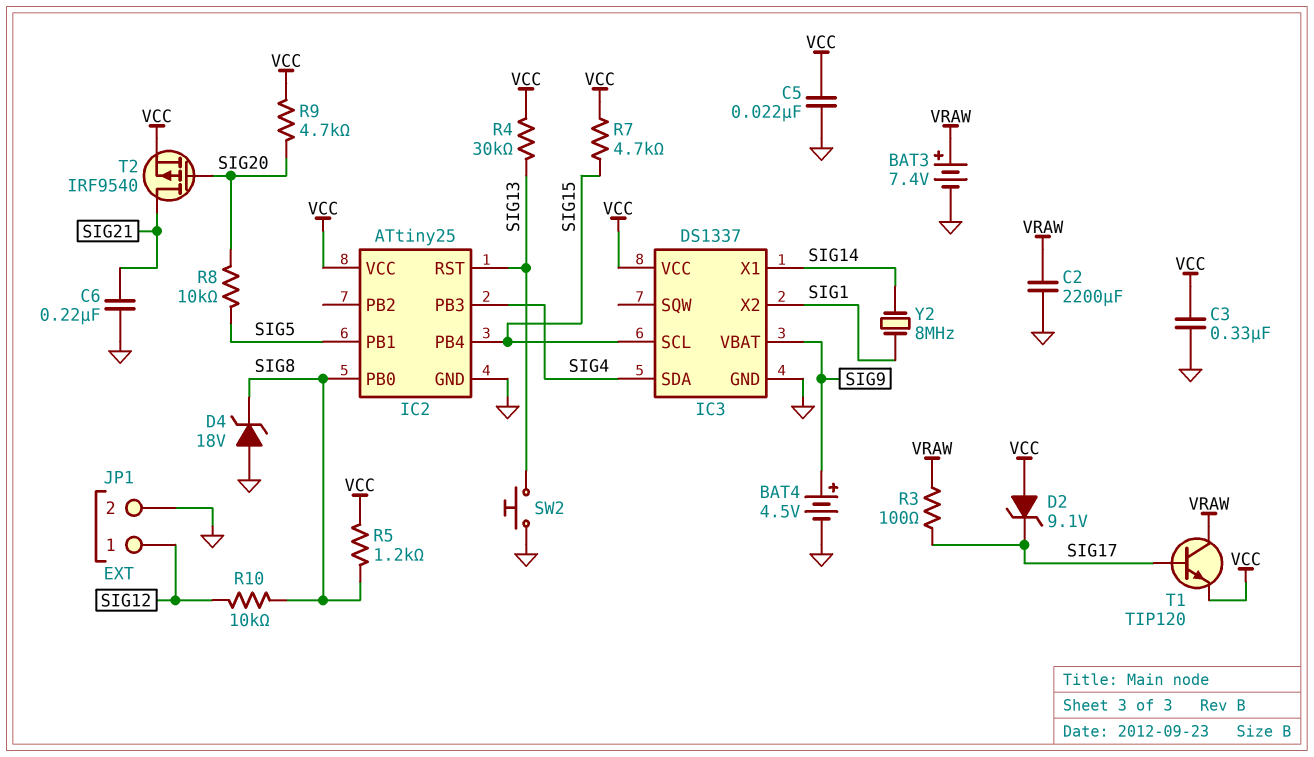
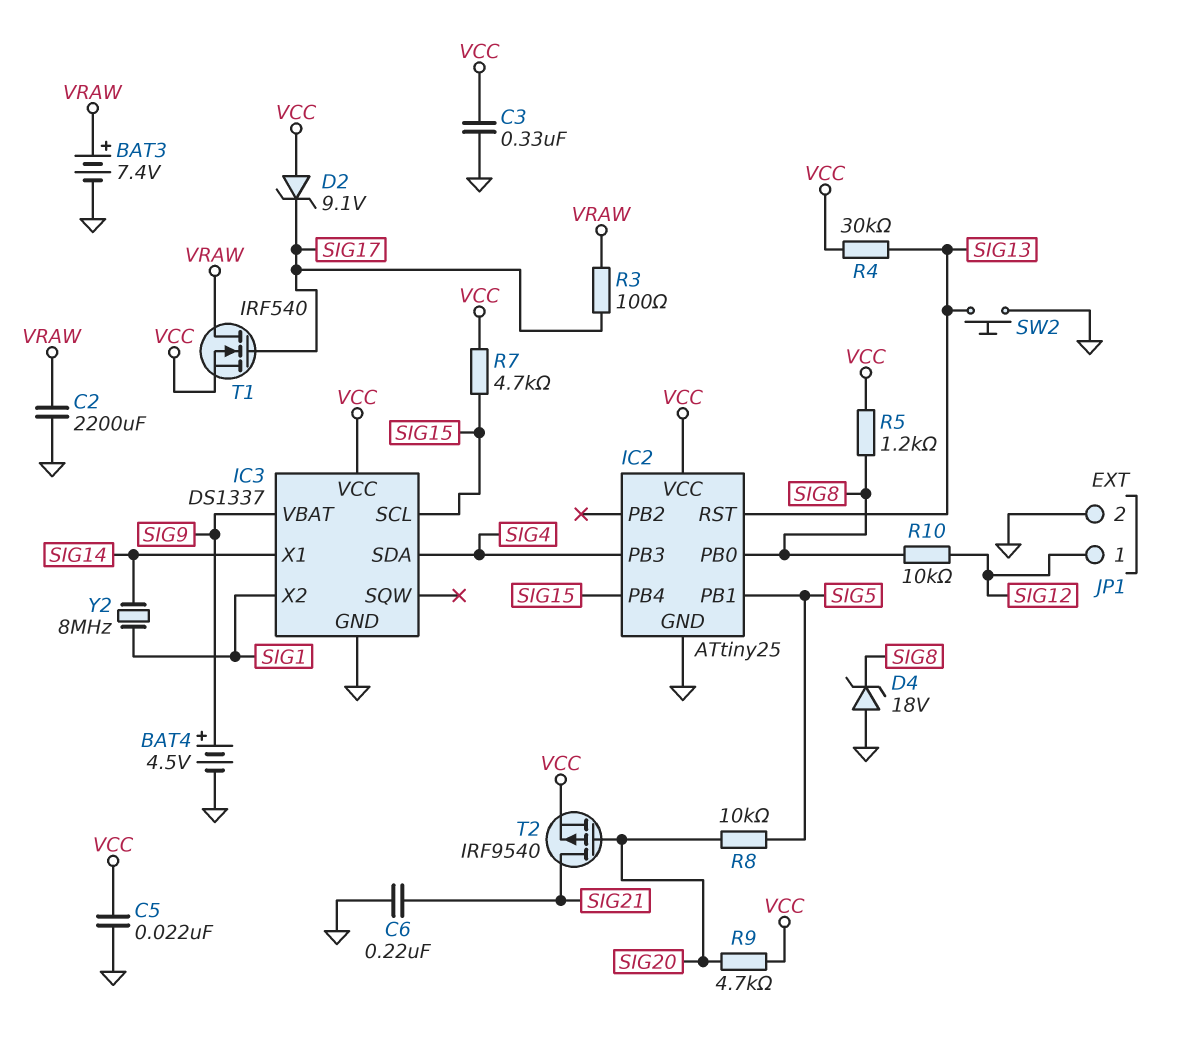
T1: NPN TIP120 (B SIG17, C VRAW, E VCC) -> NMOS IRF540 (G SIG17, D VRAW, S VCC)

